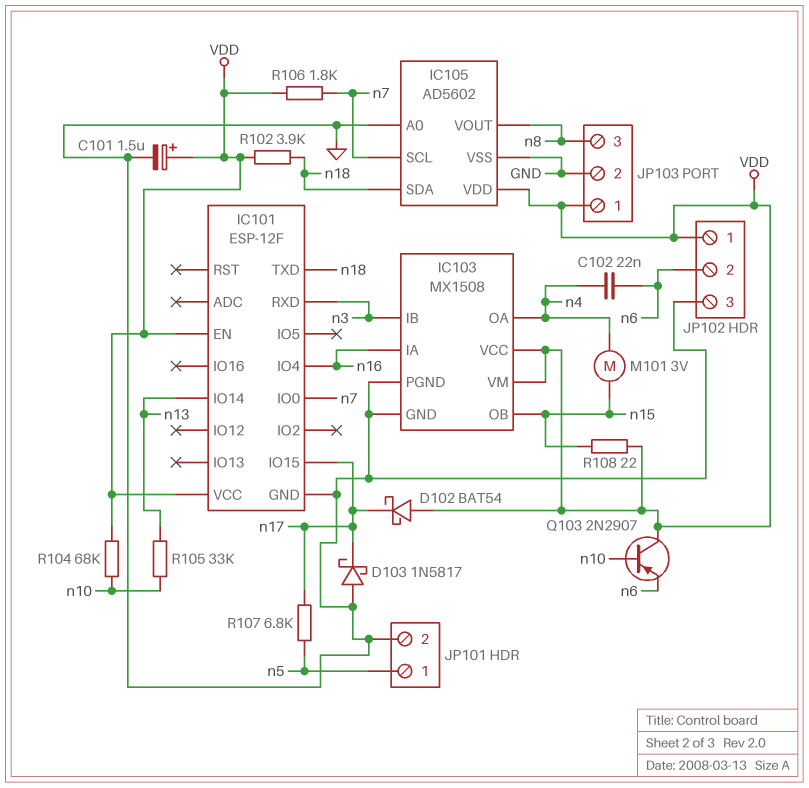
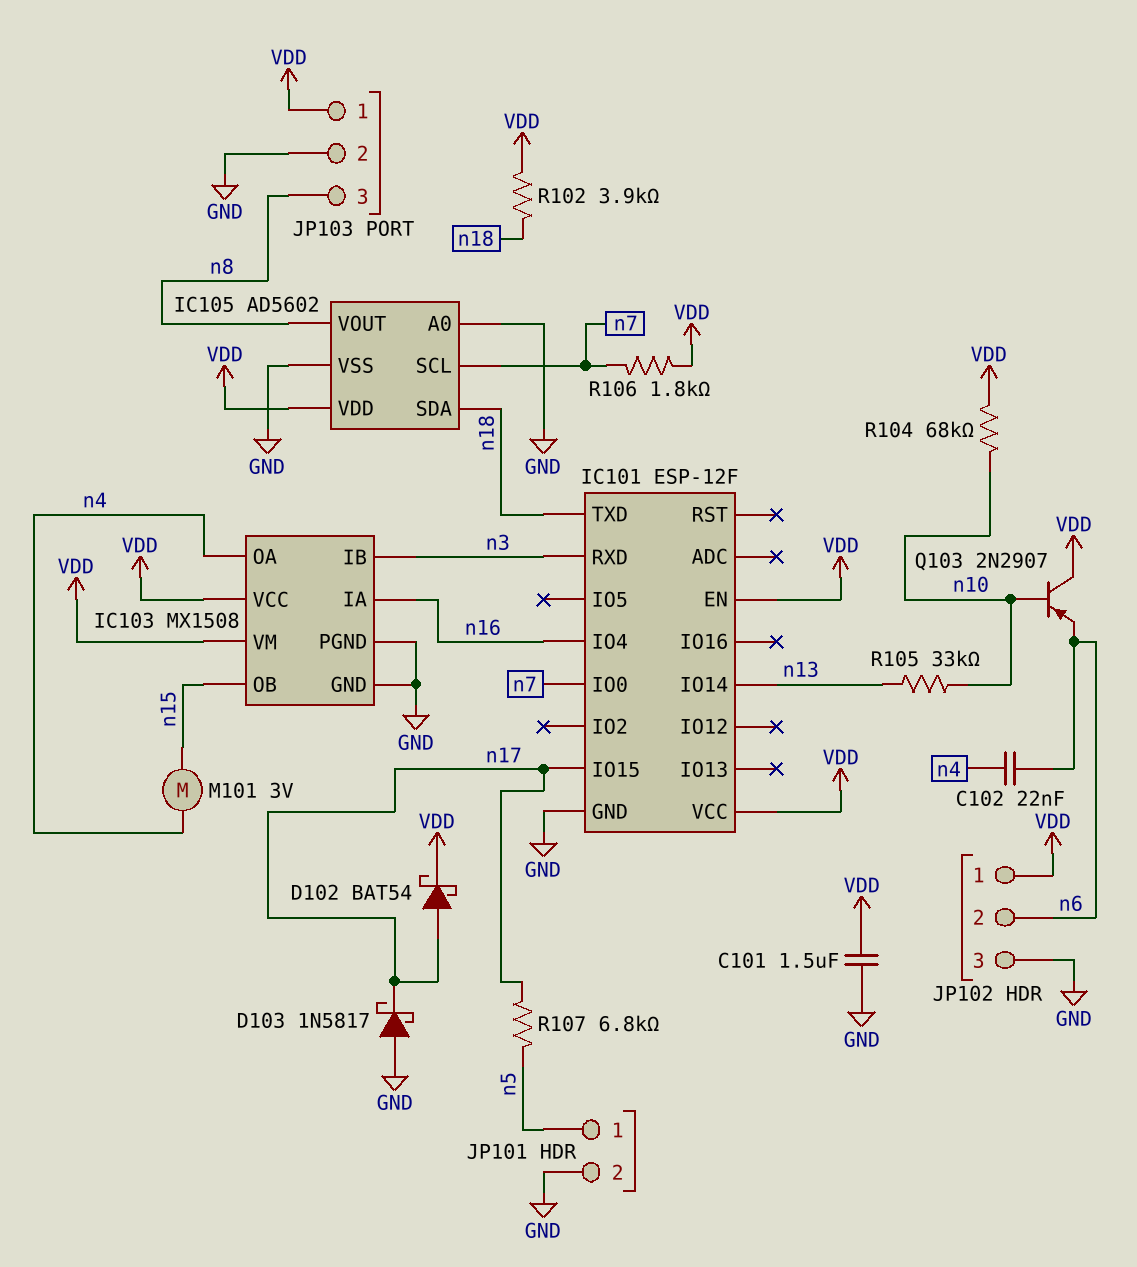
C101: 1.5uF (plus VDD, minus GND) -> 1.5uF (GND, VDD)
D102: schottky BAT54 (A VDD, K n17) -> schottky BAT54 (A n17, K VDD)
R108: 22 (VDD, n15) -> none

